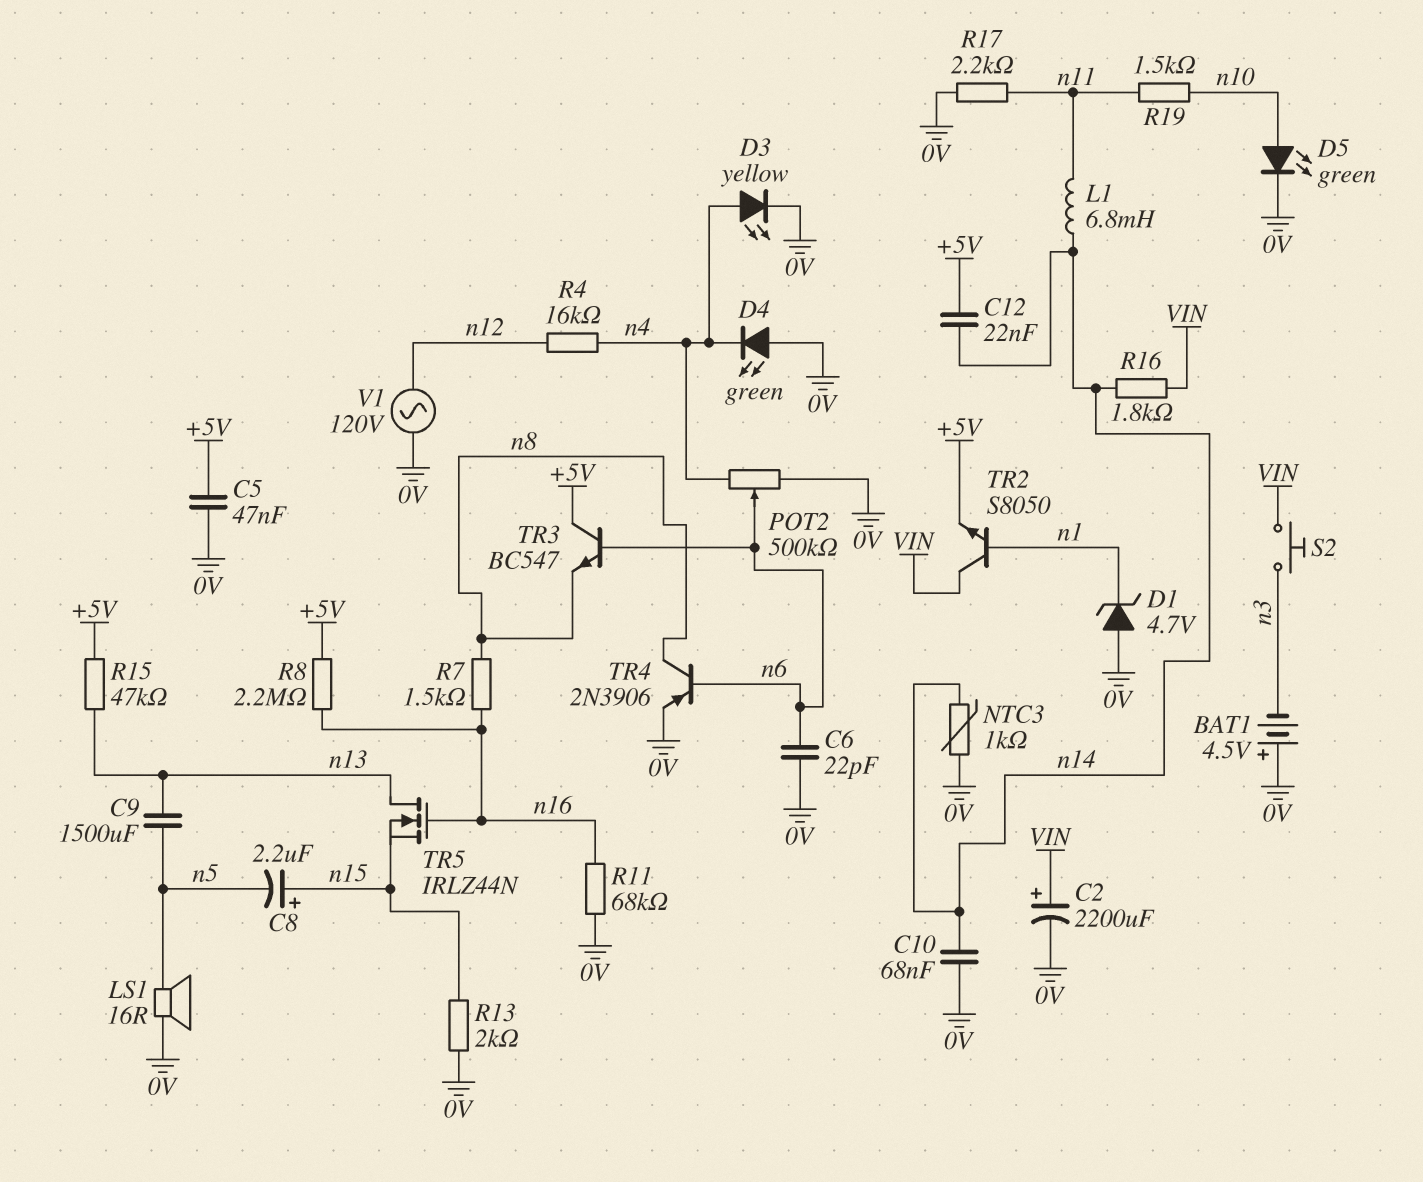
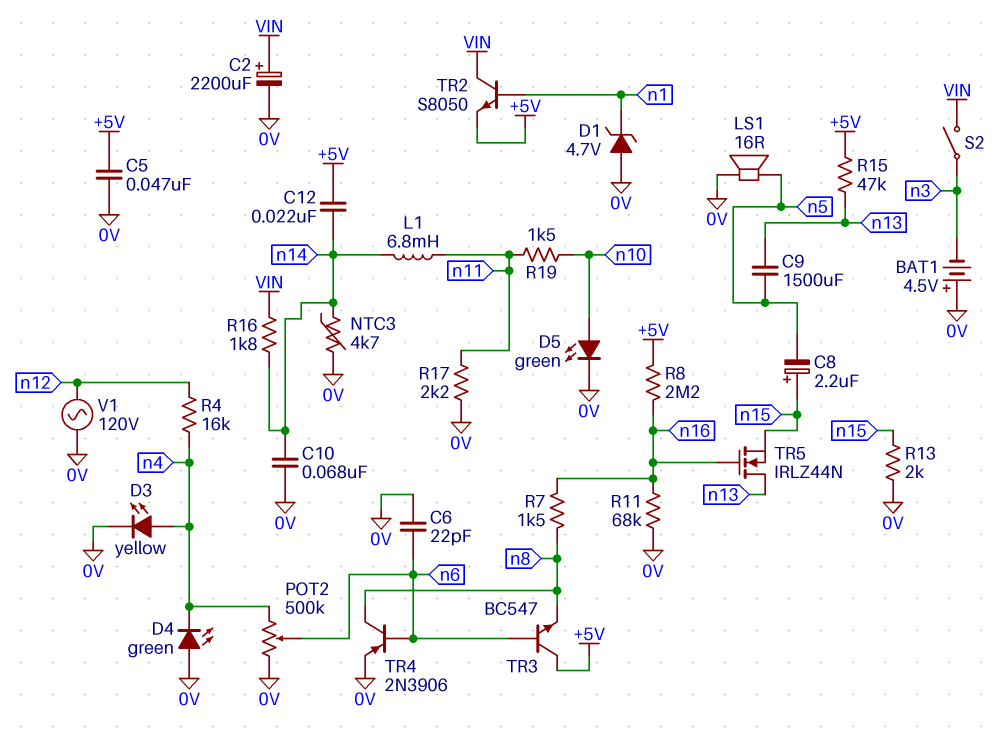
NTC3: 1k (0V, n14) -> 4.7k (0V, n14)
S2: button (VIN, n3) -> switch (VIN, n3)

